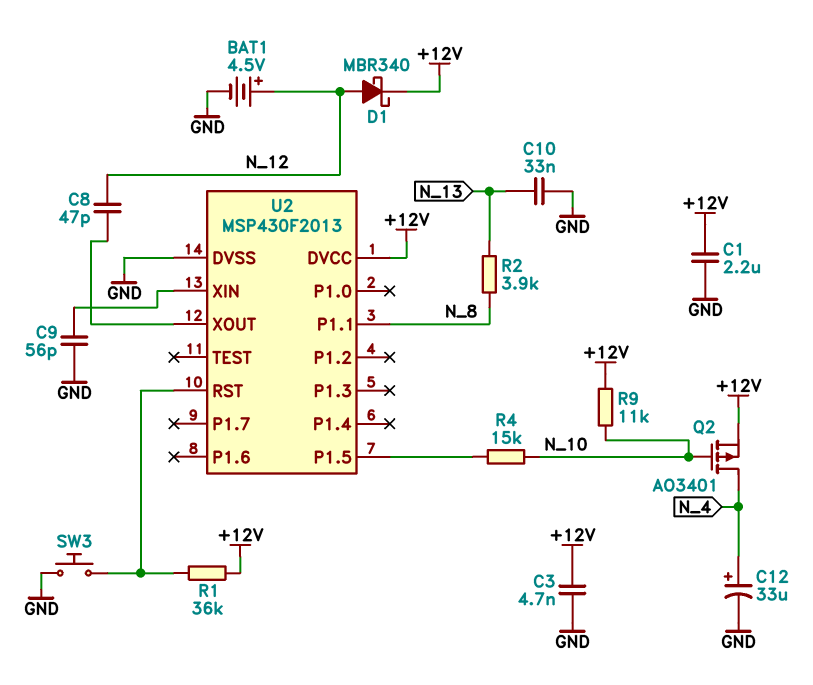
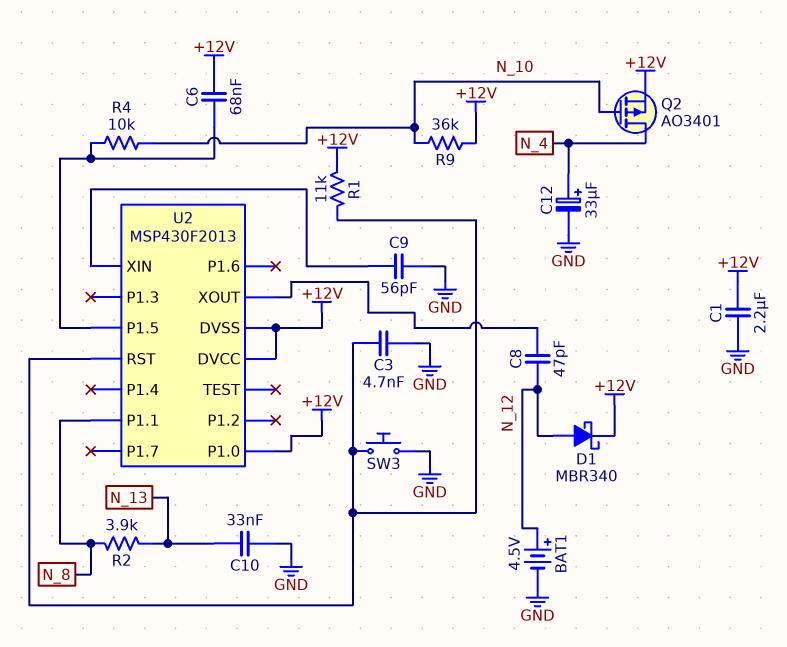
C3: 4.7nF (+12V, GND) -> 4.7nF (GND, U2/RST)
C6: none -> 68nF (+12V, U2/P1.5)
R1: 36k (+12V, U2/RST) -> 11k (+12V, U2/RST)
R4: 15k (N_10, U2/P1.5) -> 10k (N_10, U2/P1.5)
R9: 11k (+12V, N_10) -> 36k (+12V, N_10)
U2 pin DVSS: GND -> +12V
U2 pin P1.0: none -> +12V

